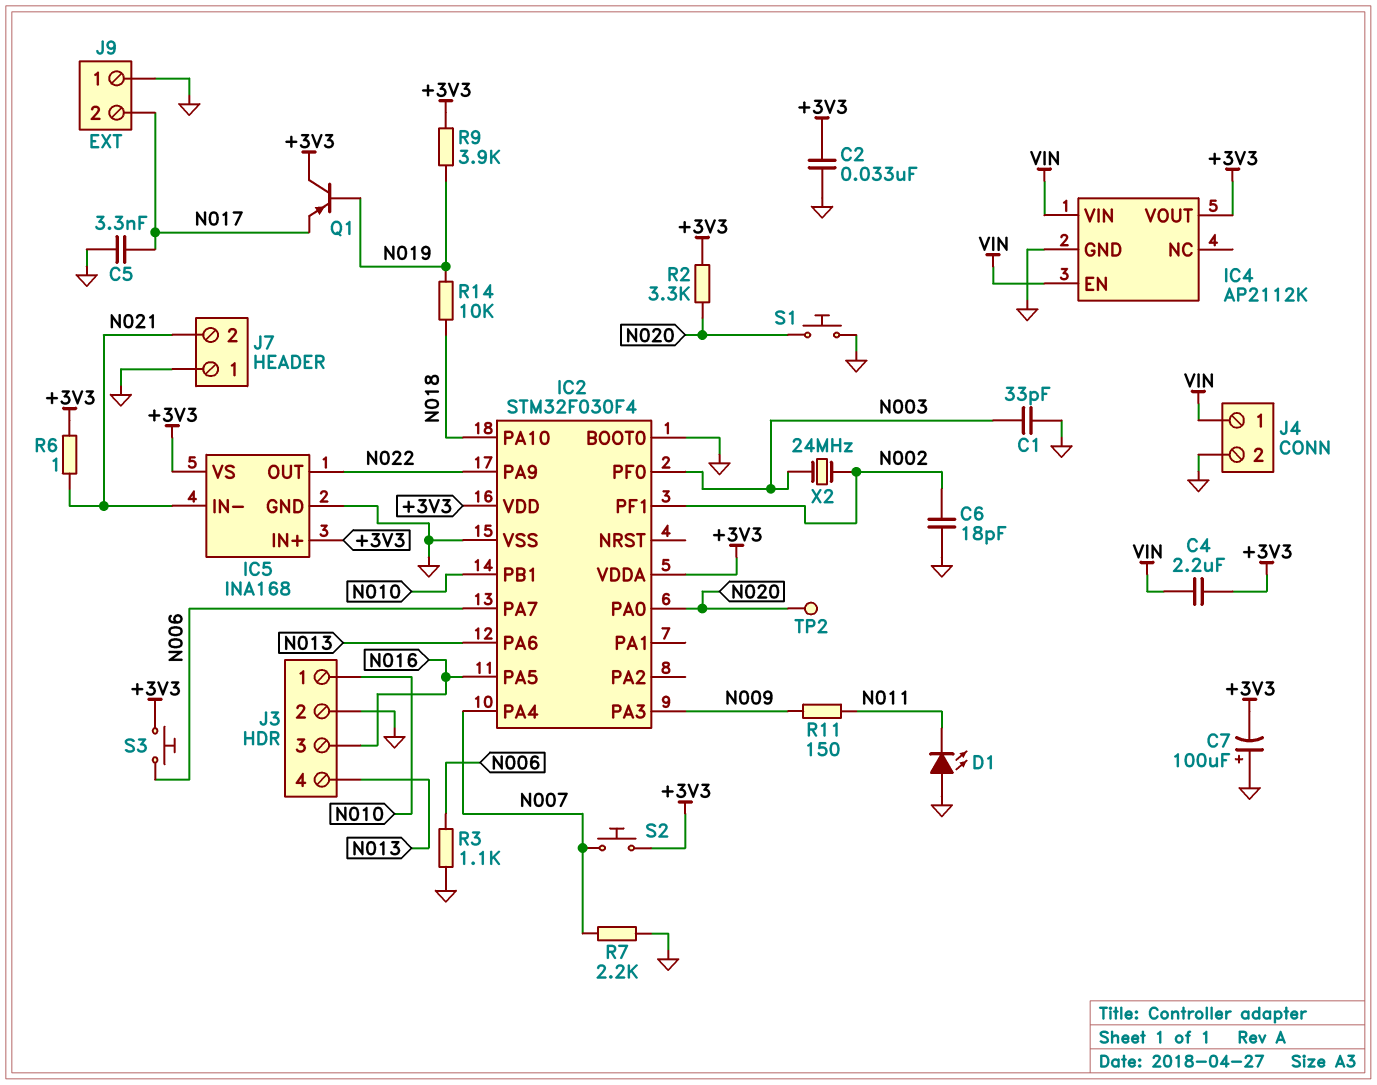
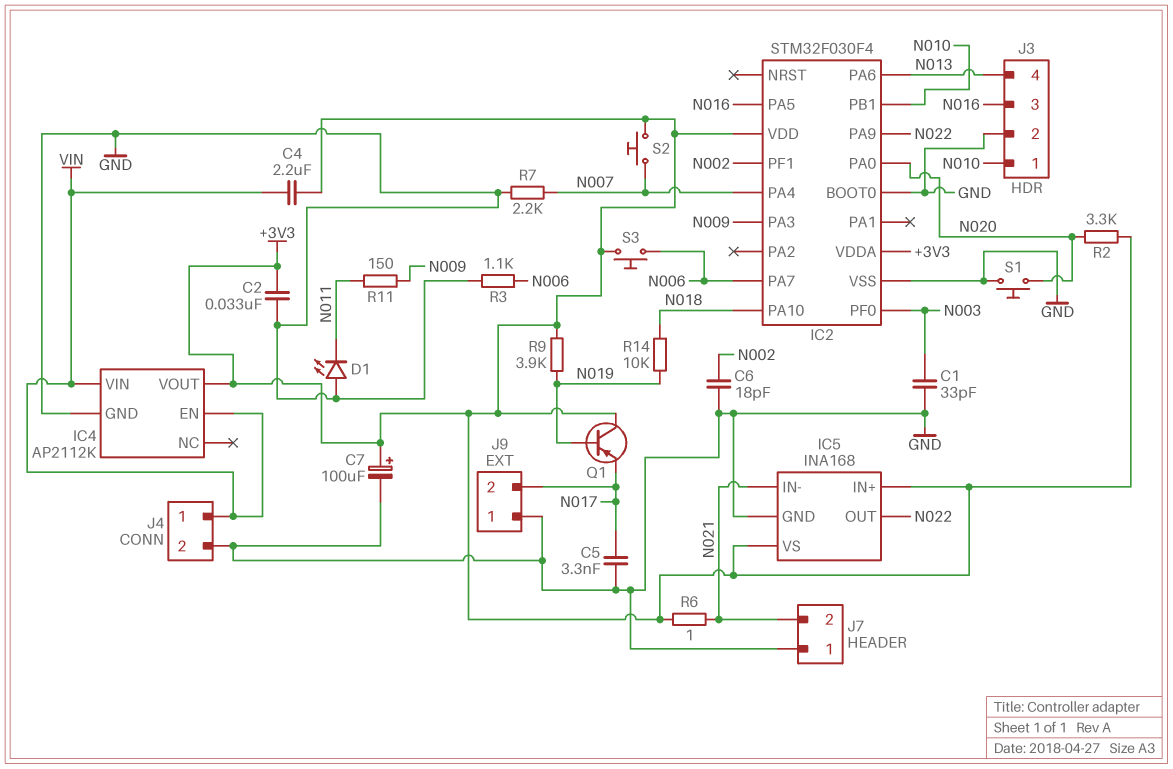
C7: 100uF (plus GND, minus +3V3) -> 100uF (plus +3V3, minus GND)
TP2: test point (N020) -> none
X2: 24MHz (N002, N003) -> none

